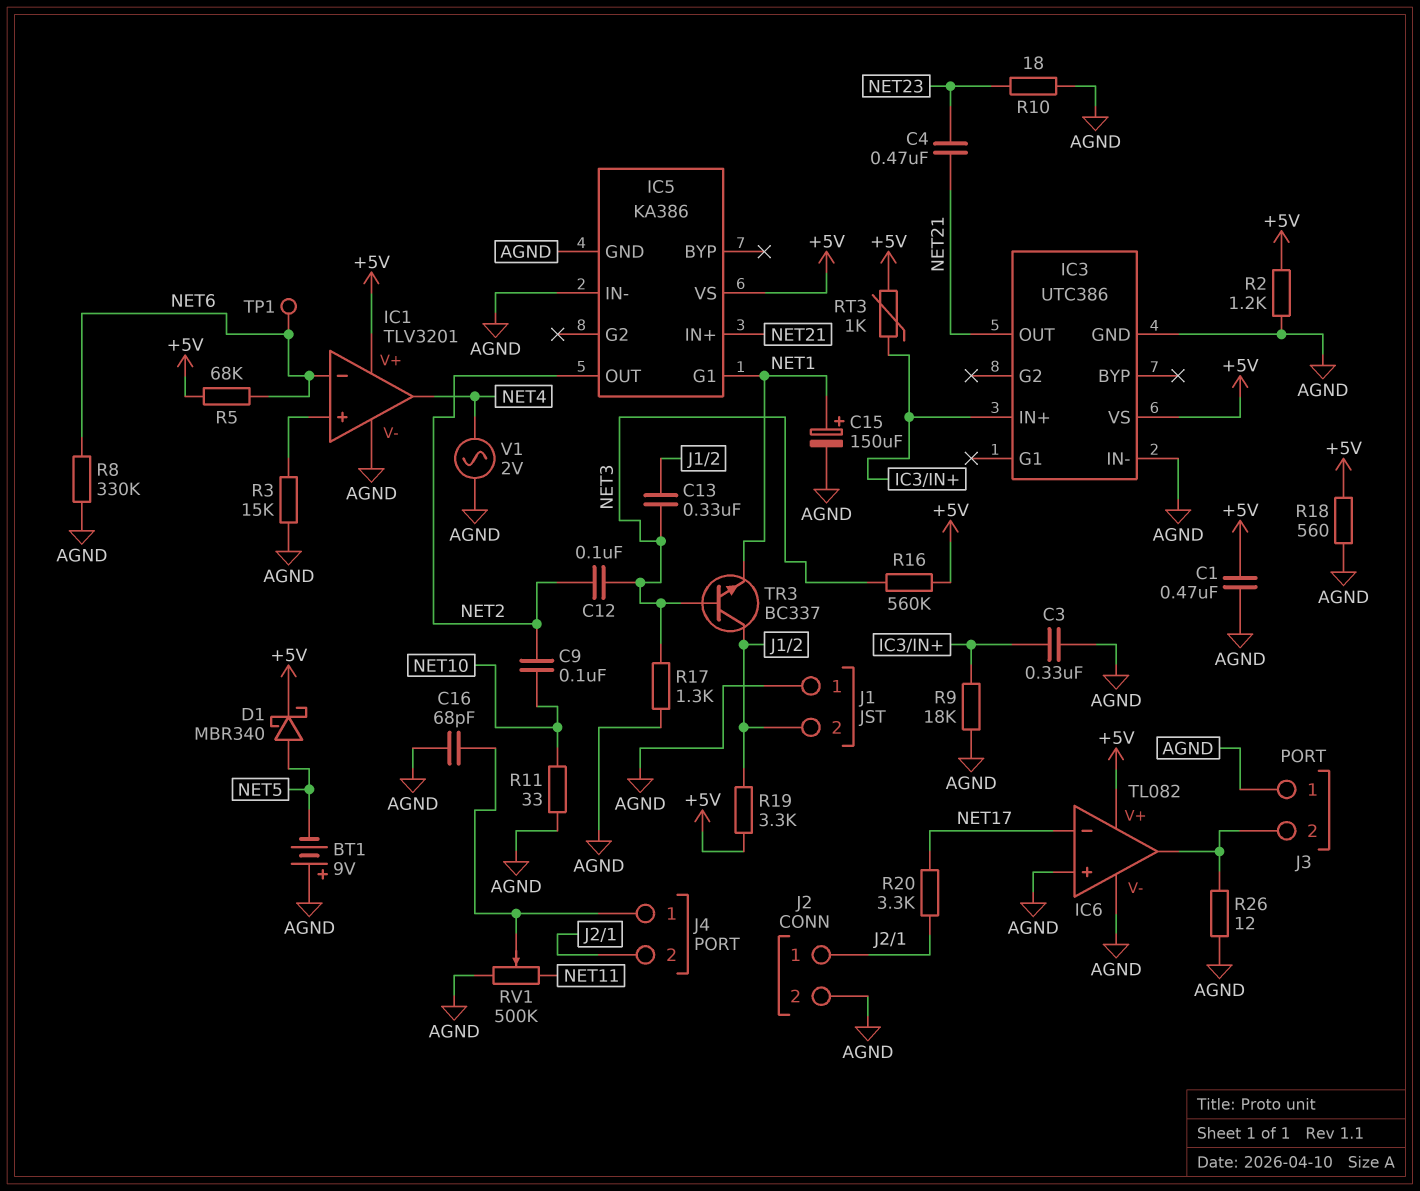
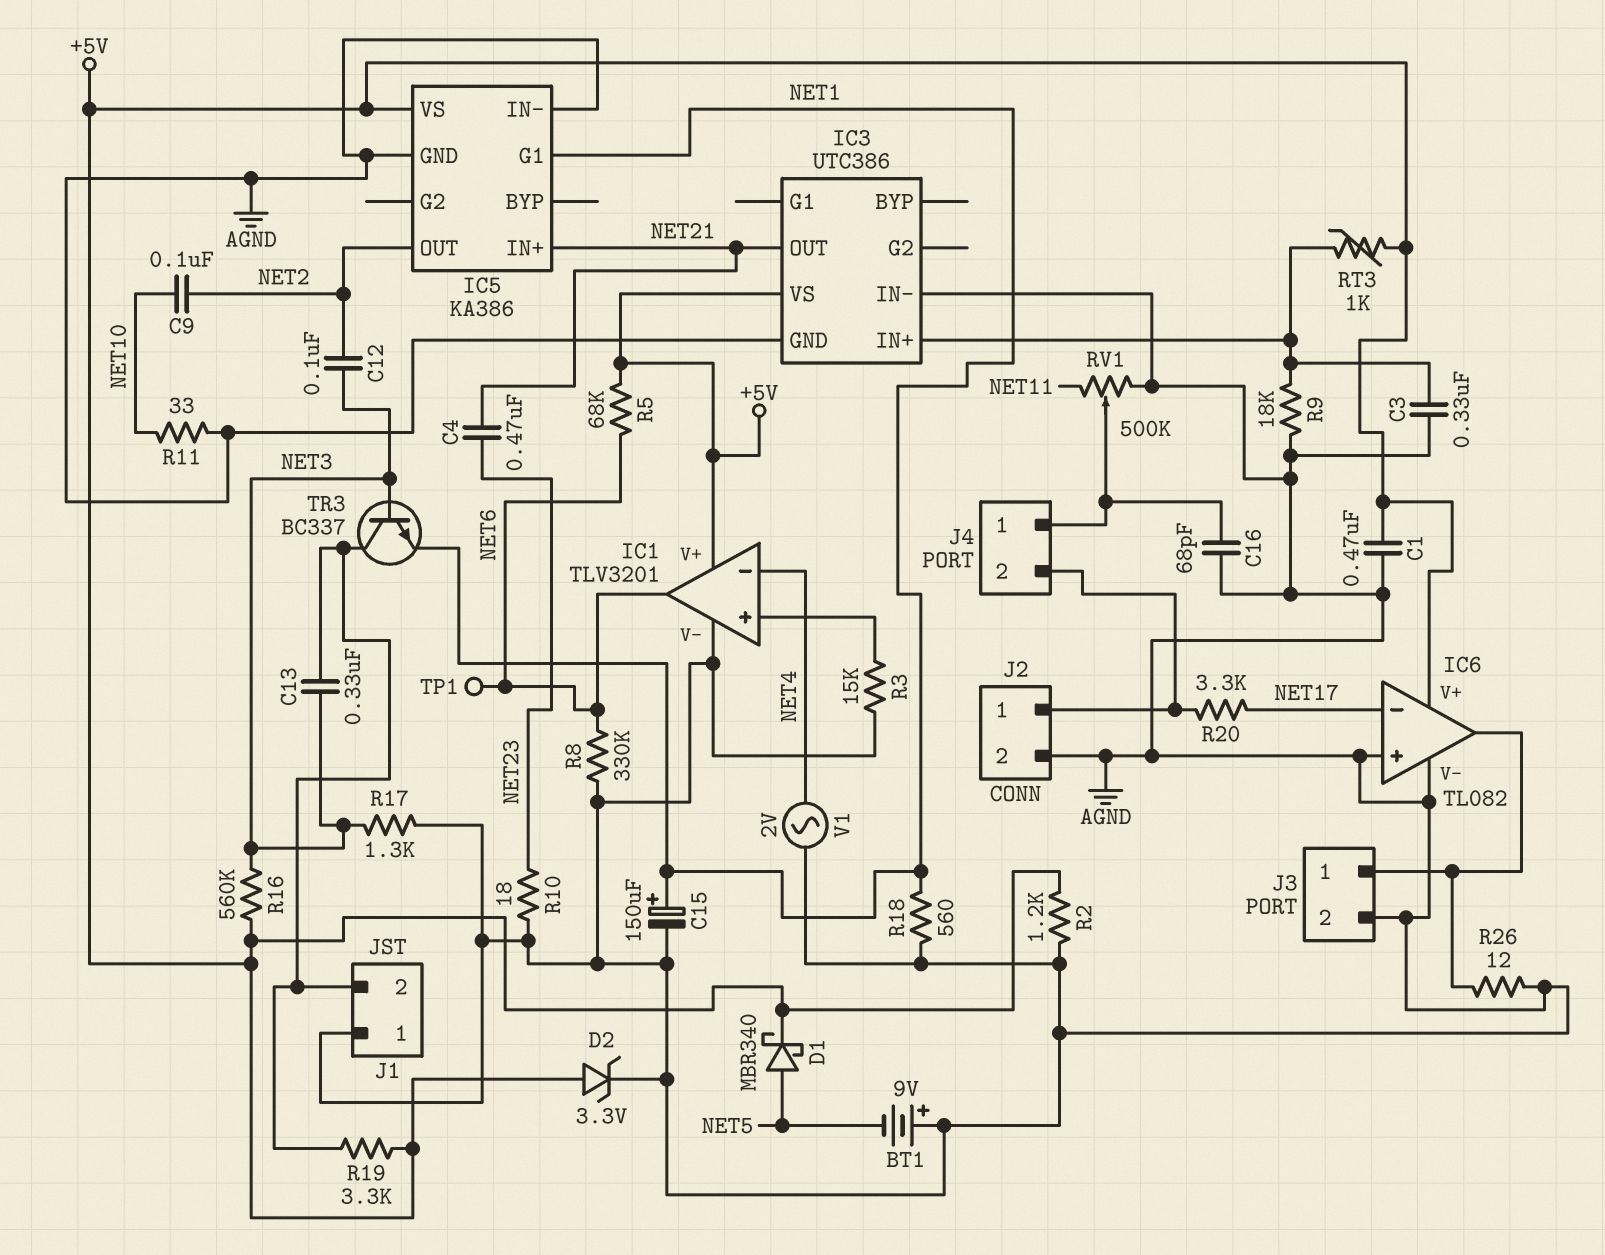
D2: none -> zener 3.3V (A +5V, K AGND)
IC1 pin in-: NET6 -> NET4
IC1 pin out: NET4 -> NET6
J3 pin 1: AGND -> IC6/out
J3 pin 2: IC6/out -> AGND
R18: 560 (+5V, AGND) -> 560 (AGND, NET1)

